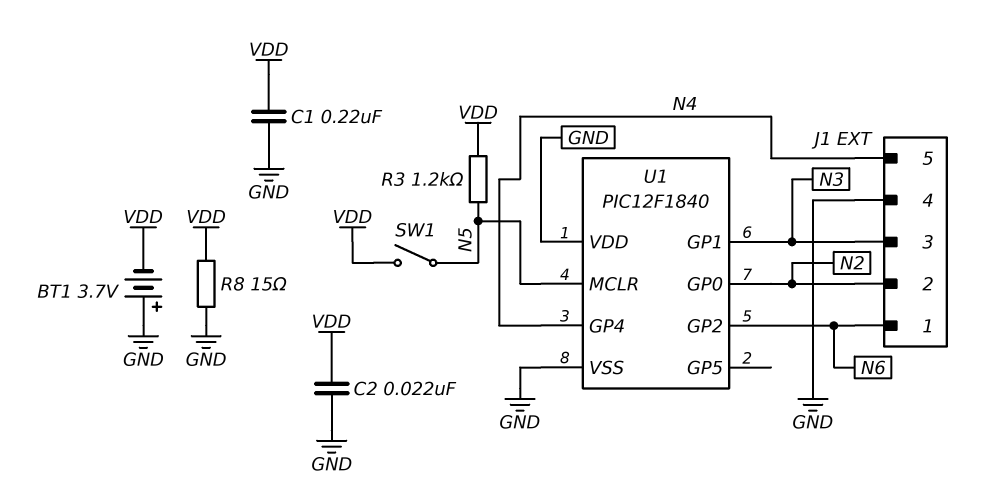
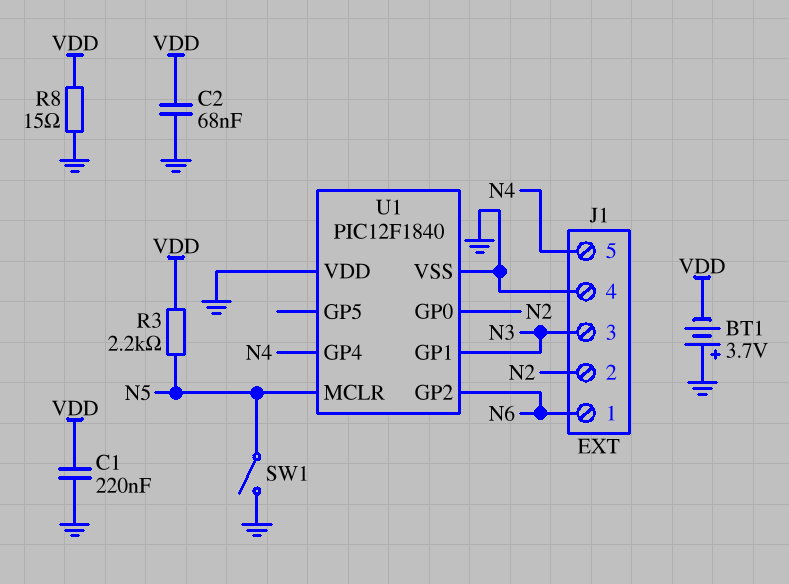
C2: 22nF (GND, VDD) -> 68nF (GND, VDD)
R3: 1.2k (N5, VDD) -> 2.2k (N5, VDD)
SW1: switch (N5, VDD) -> switch (GND, N5)

